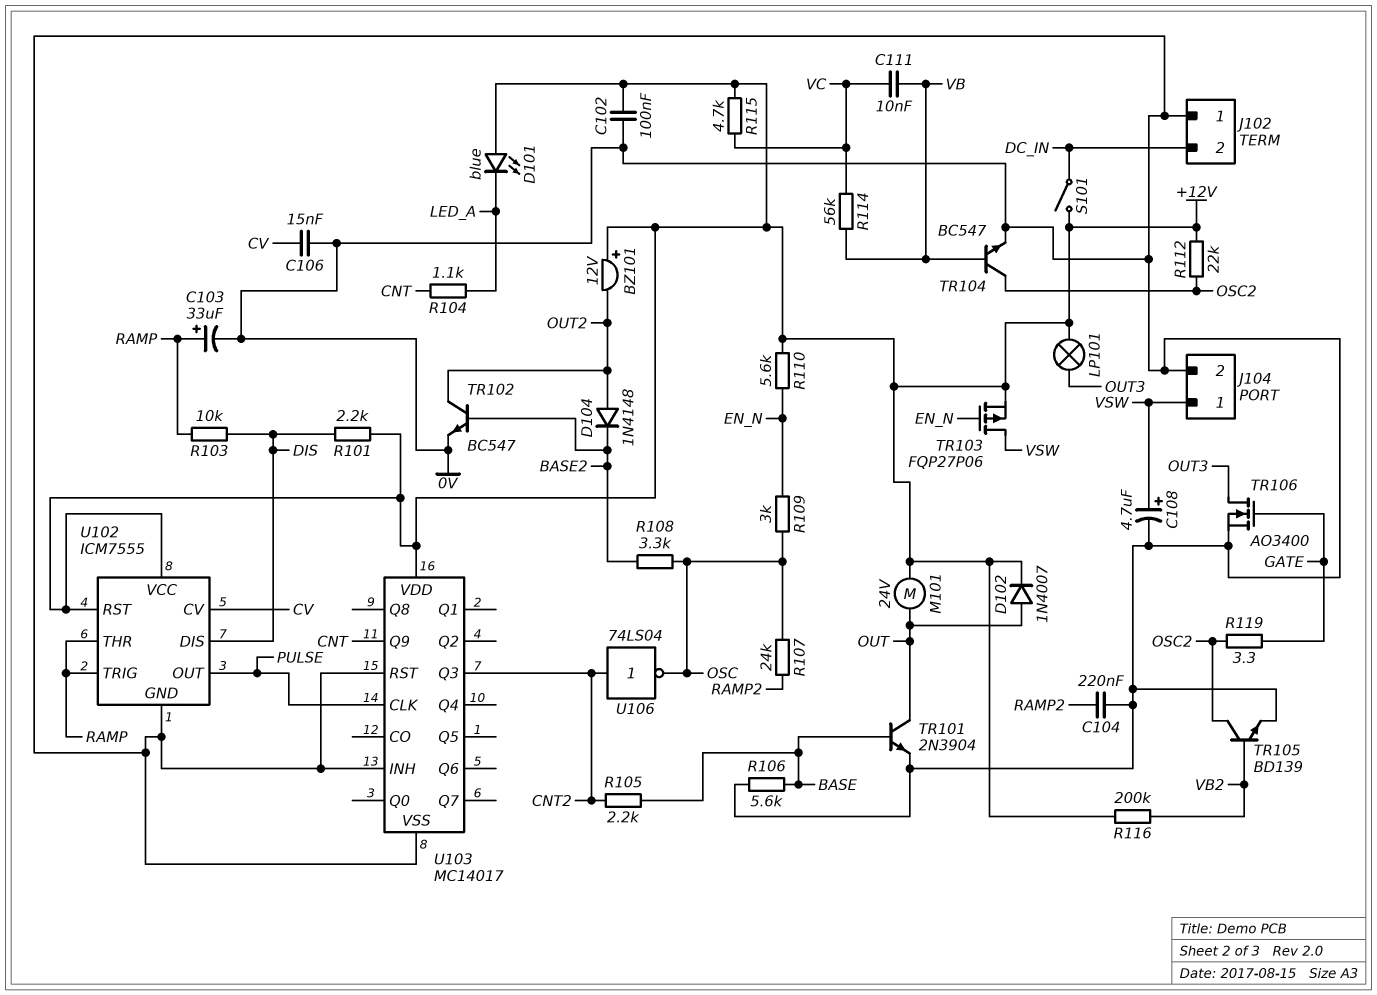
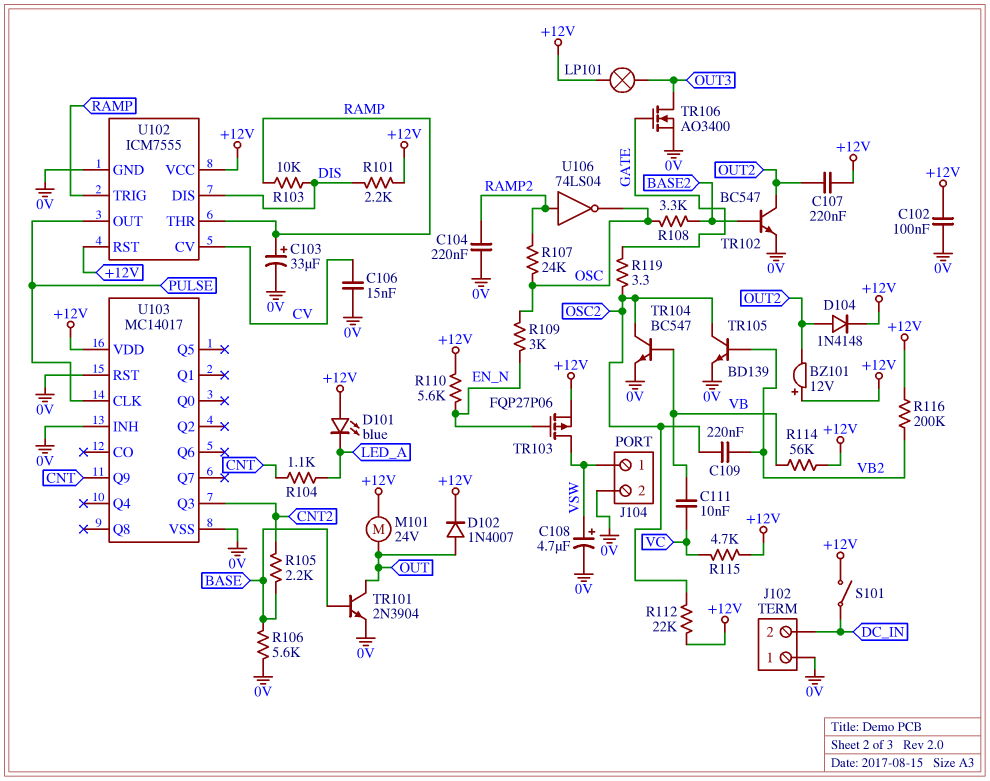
C107: none -> 220nF (+12V, OUT2)
C109: none -> 220nF (OSC2, VB2)
D104: diode 1N4148 (A OUT2, K BASE2) -> diode 1N4148 (A OUT2, K +12V)
R114: 56k (VB, VC) -> 56k (+12V, VB)
U106: NOT 74LS04 (in CNT2, out OSC) -> NOT 74LS04 (in RAMP2, out OSC)

